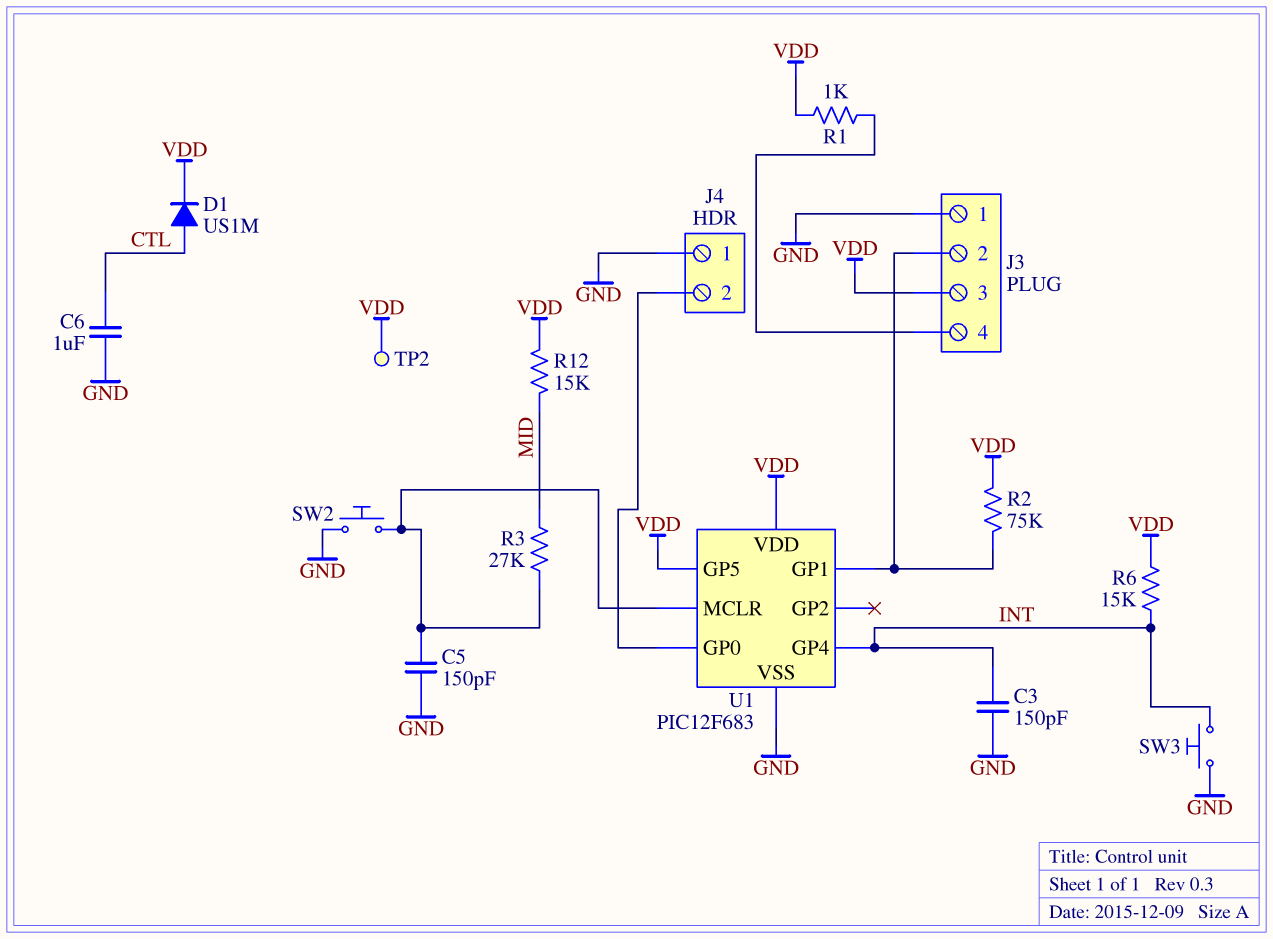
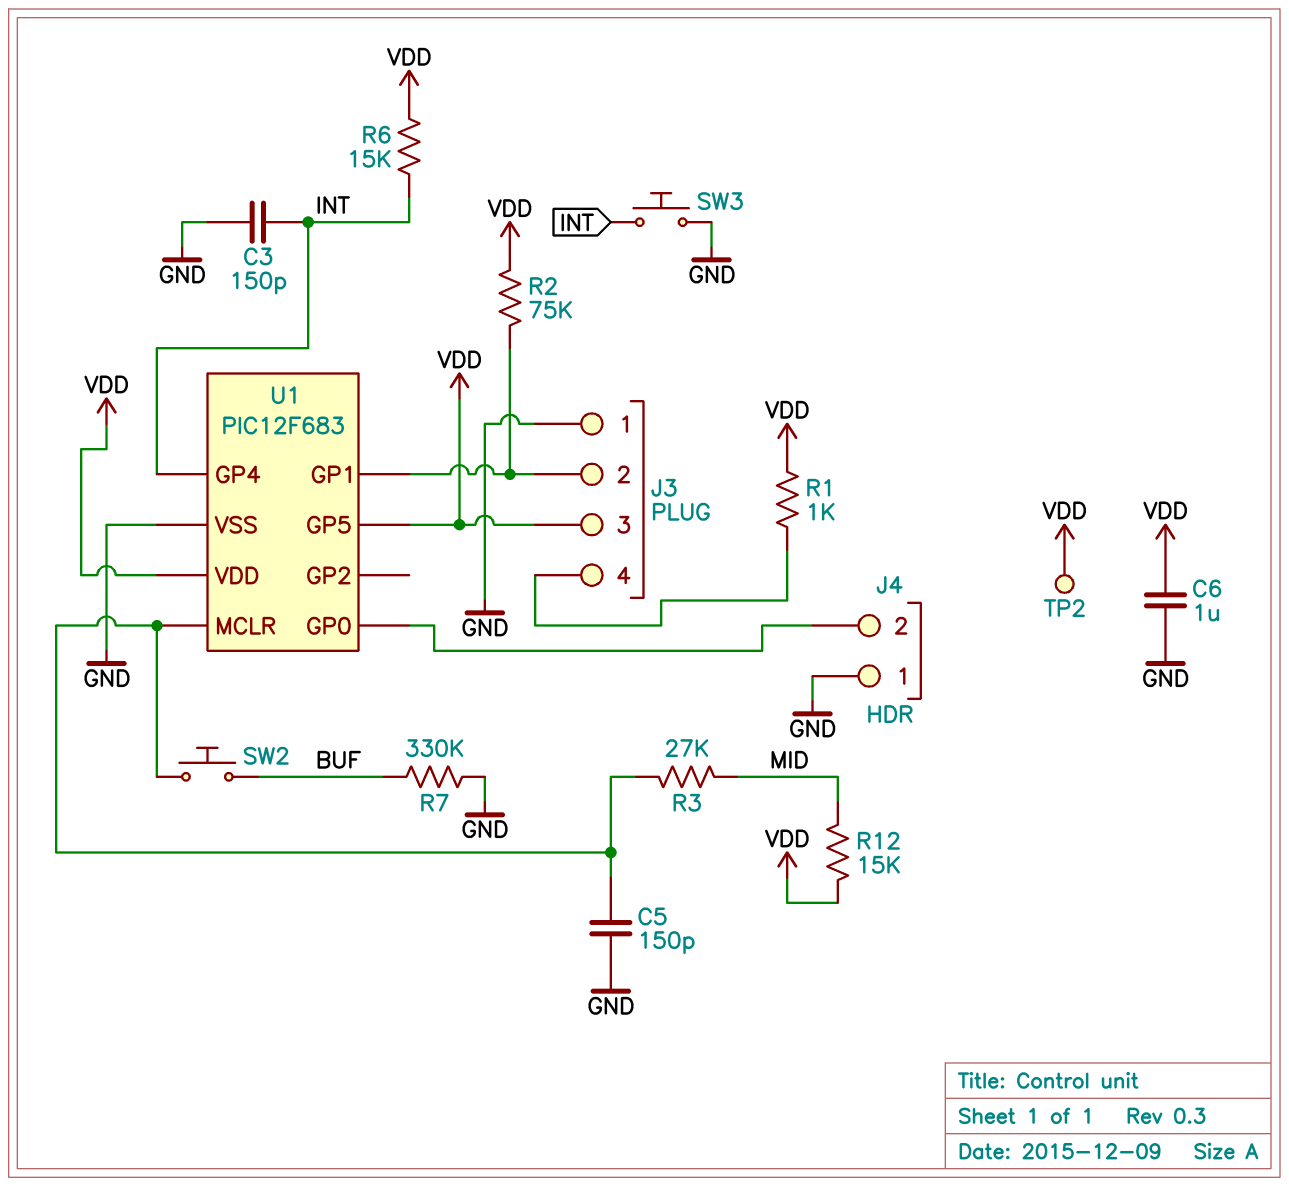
C6: 1uF (CTL, GND) -> 1uF (GND, VDD)
D1: diode US1M (A CTL, K VDD) -> none
R7: none -> 330k (BUF, GND)
SW2: button (GND, U1/MCLR) -> button (BUF, U1/MCLR)

